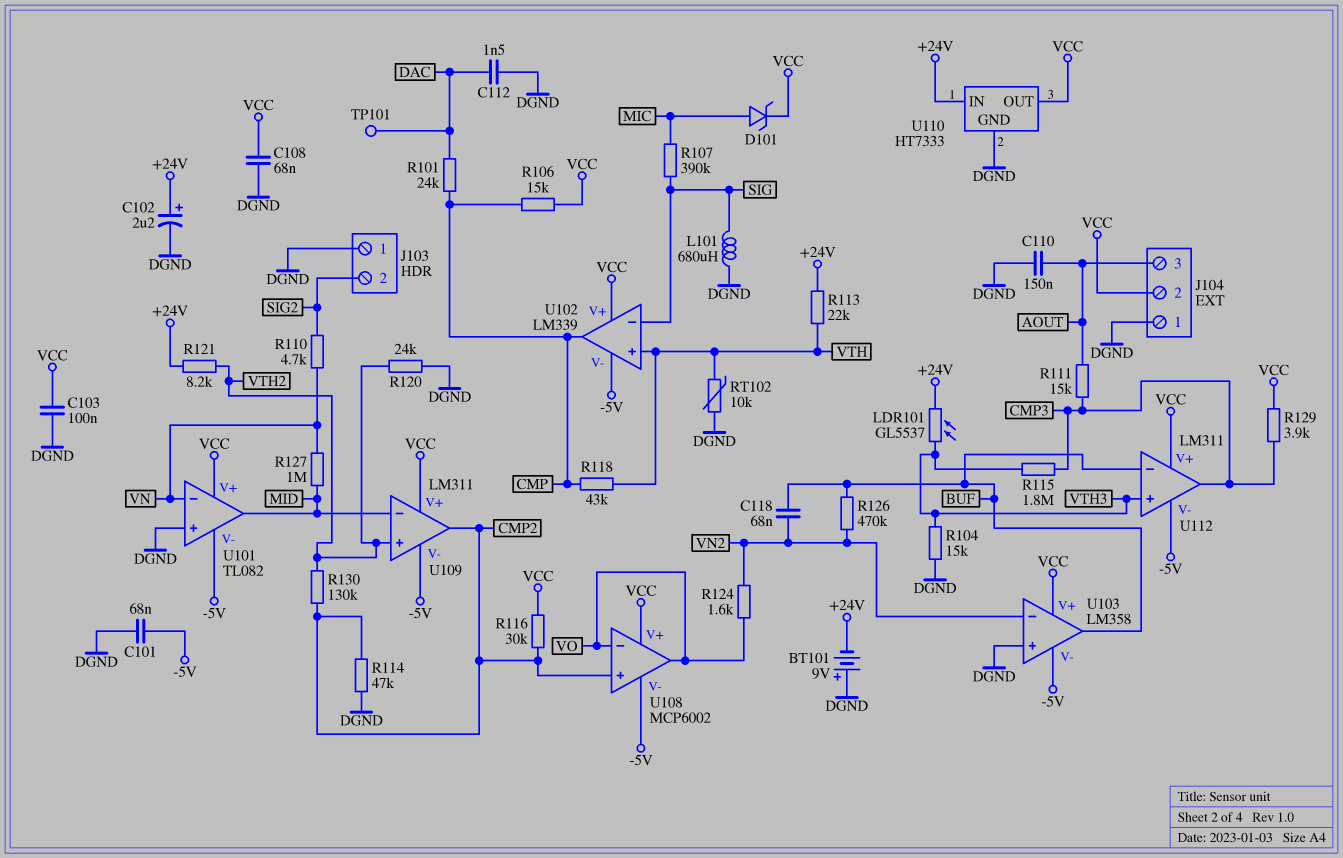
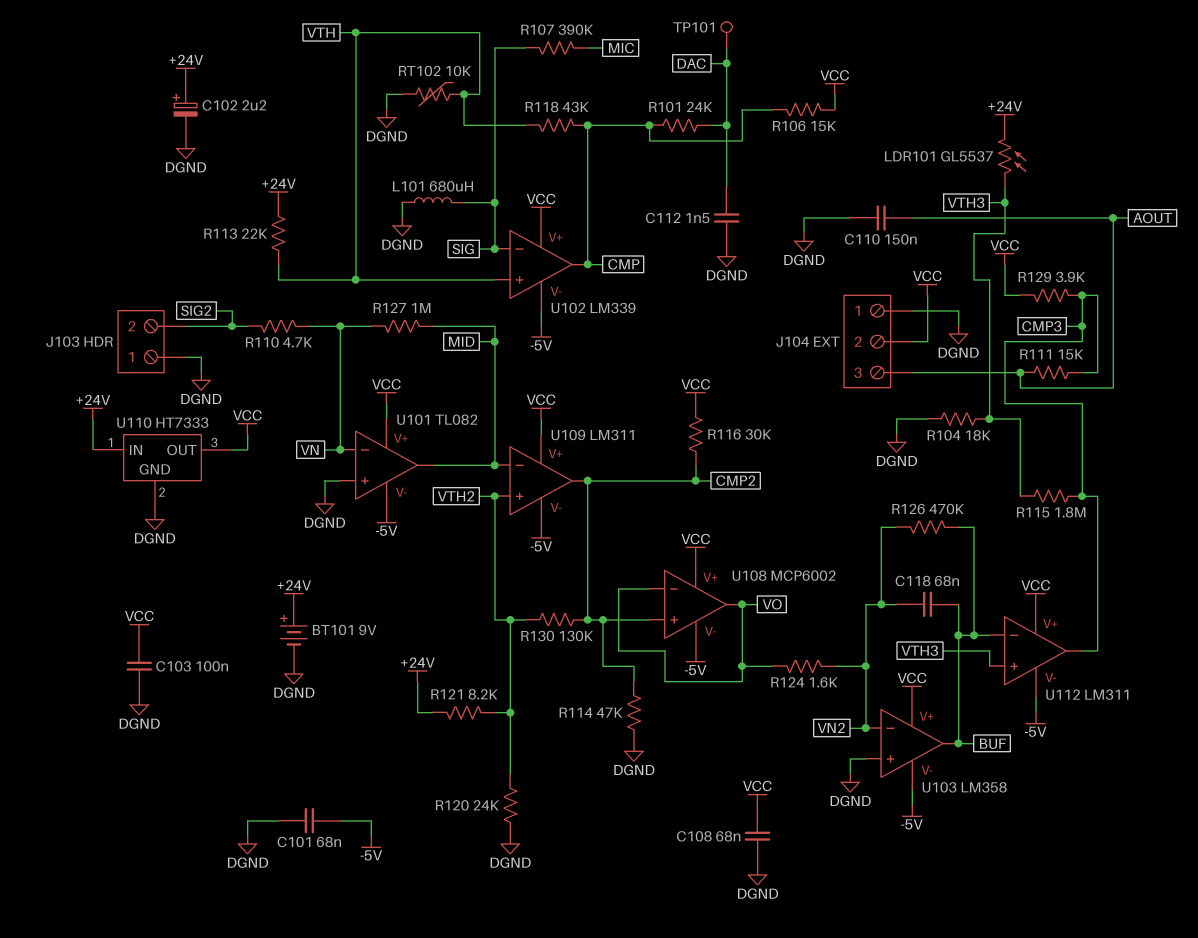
BT101: 9V (plus DGND, minus +24V) -> 9V (plus +24V, minus DGND)
D101: zener (A MIC, K VCC) -> none
R104: 15k (DGND, VTH3) -> 18k (DGND, VTH3)

